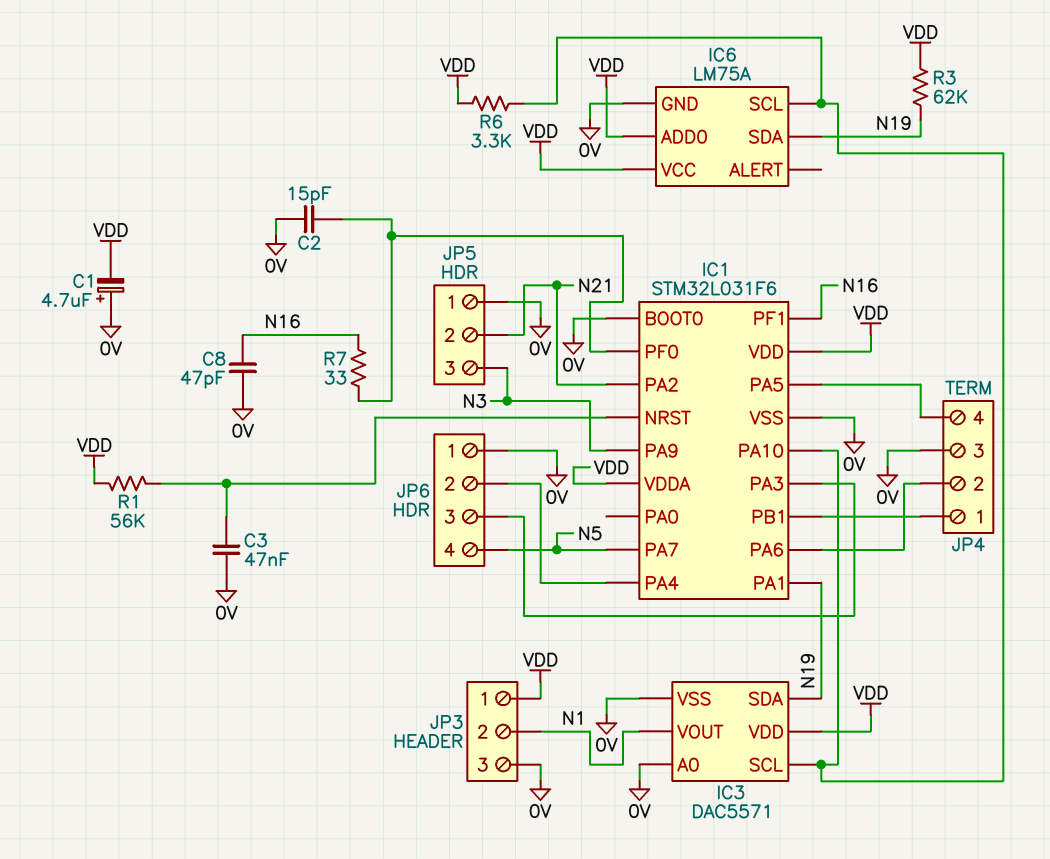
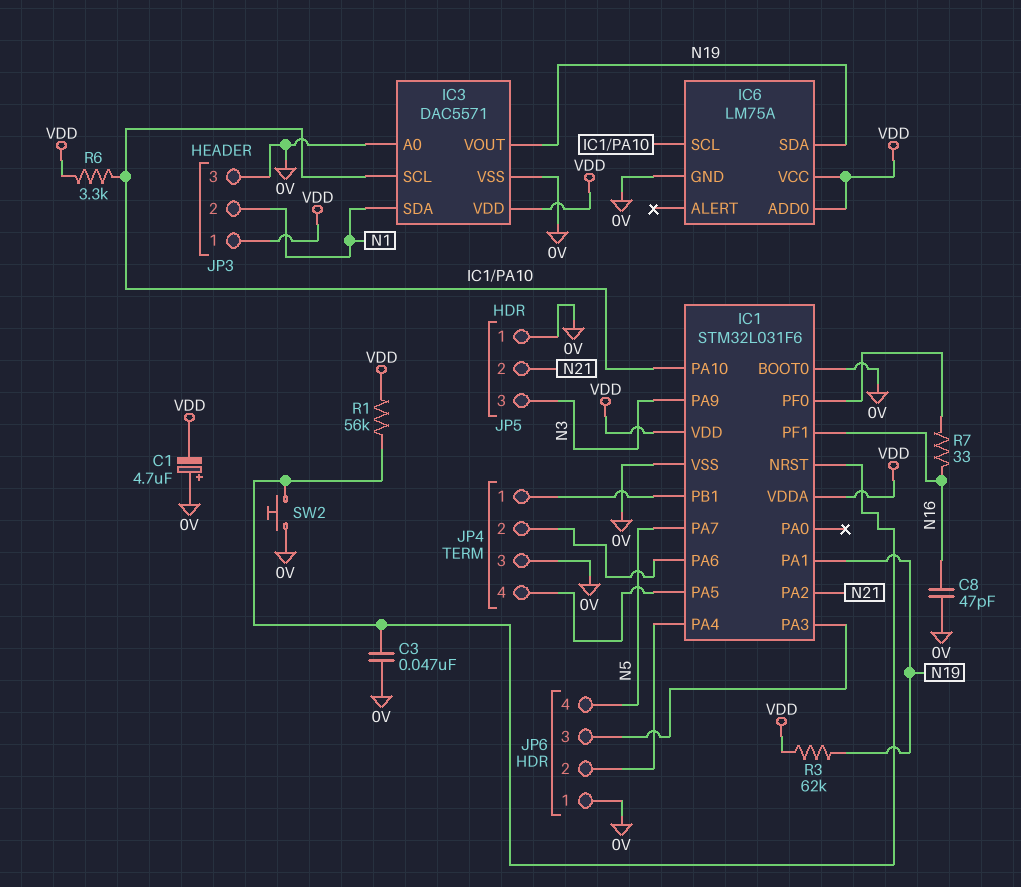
C2: 15pF (0V, IC1/PF0) -> none
IC3 pin SDA: N19 -> N1
IC3 pin VOUT: N1 -> N19
SW2: none -> button (0V, IC1/NRST)

